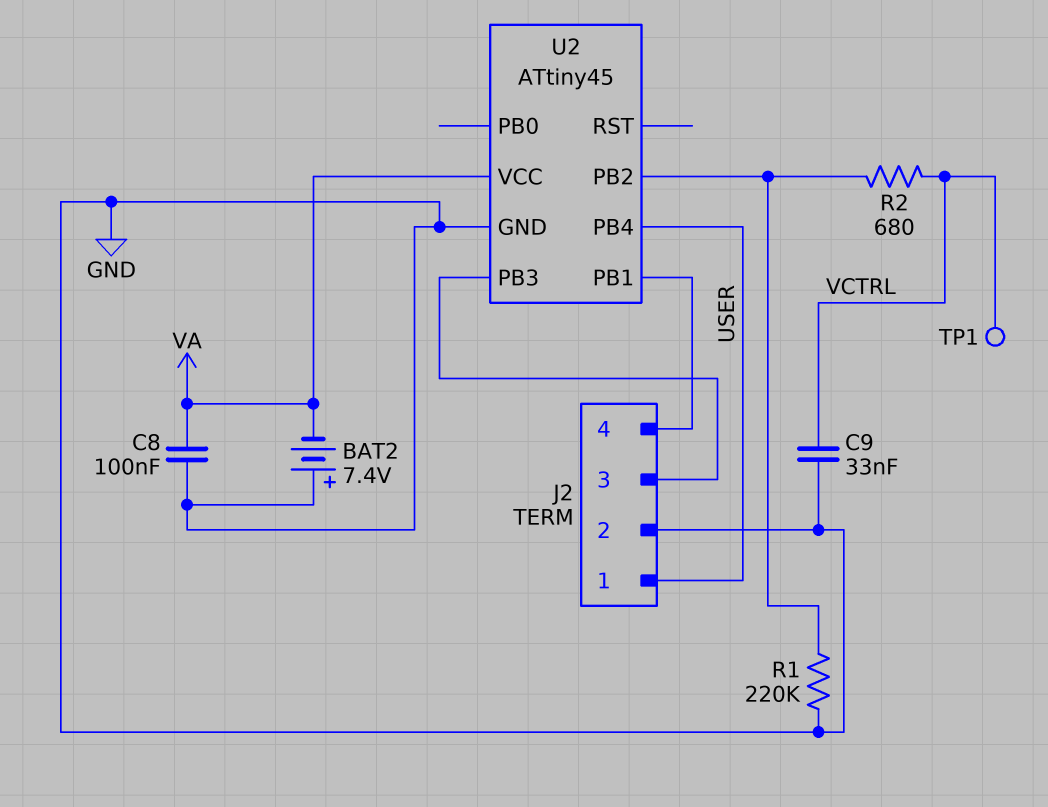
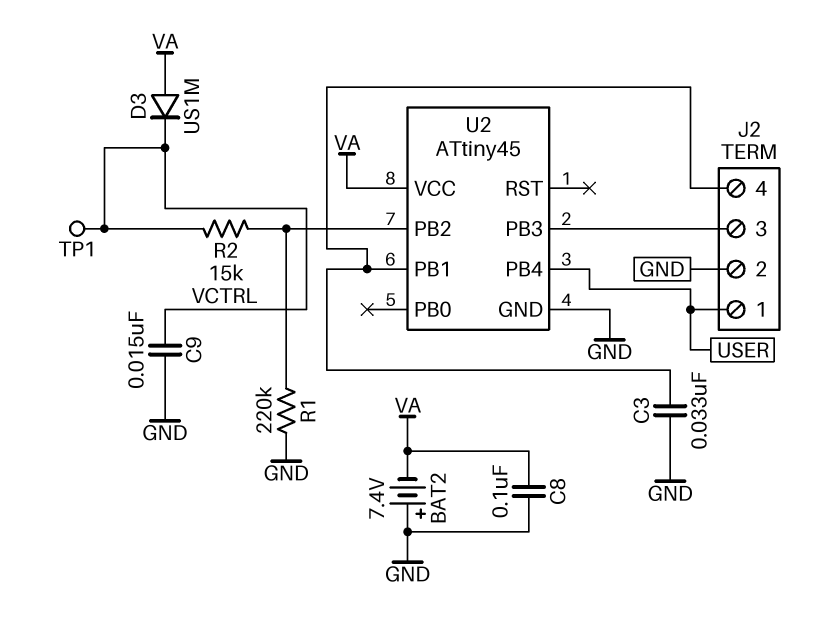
C3: none -> 33nF (GND, J2/4)
C9: 33nF (GND, VCTRL) -> 15nF (GND, VCTRL)
D3: none -> diode US1M (A VA, K VCTRL)
R2: 680 (U2/PB2, VCTRL) -> 15k (U2/PB2, VCTRL)

